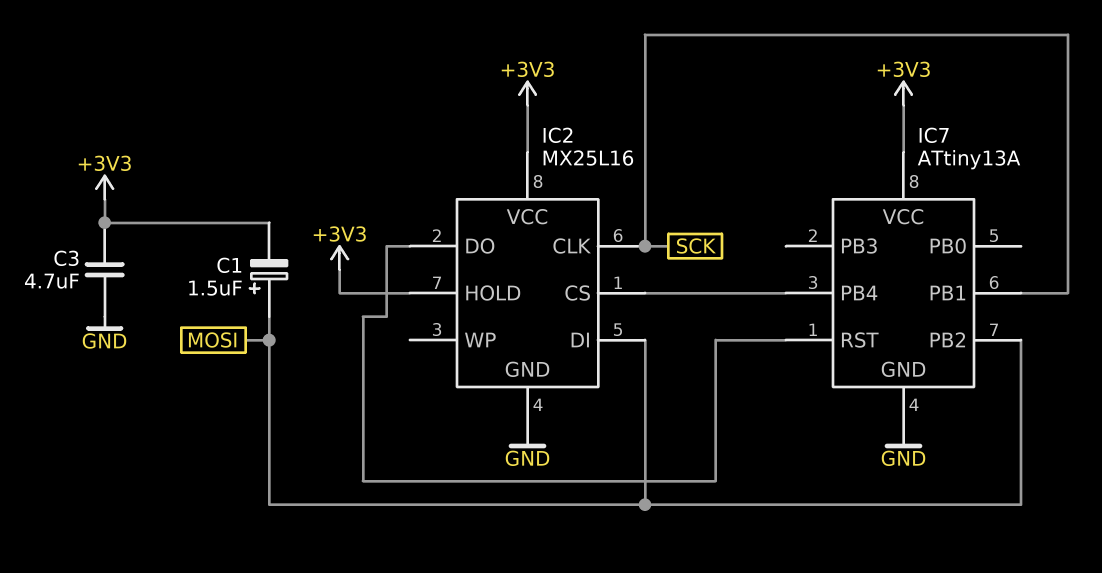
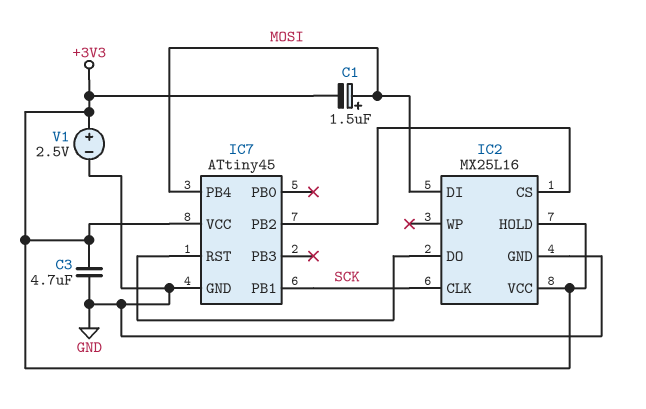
IC7: ATtiny13A -> ATtiny45
IC7 pin PB2: MOSI -> IC2/CS
IC7 pin PB4: IC2/CS -> MOSI
V1: none -> 2.5V (plus +3V3, minus GND)

